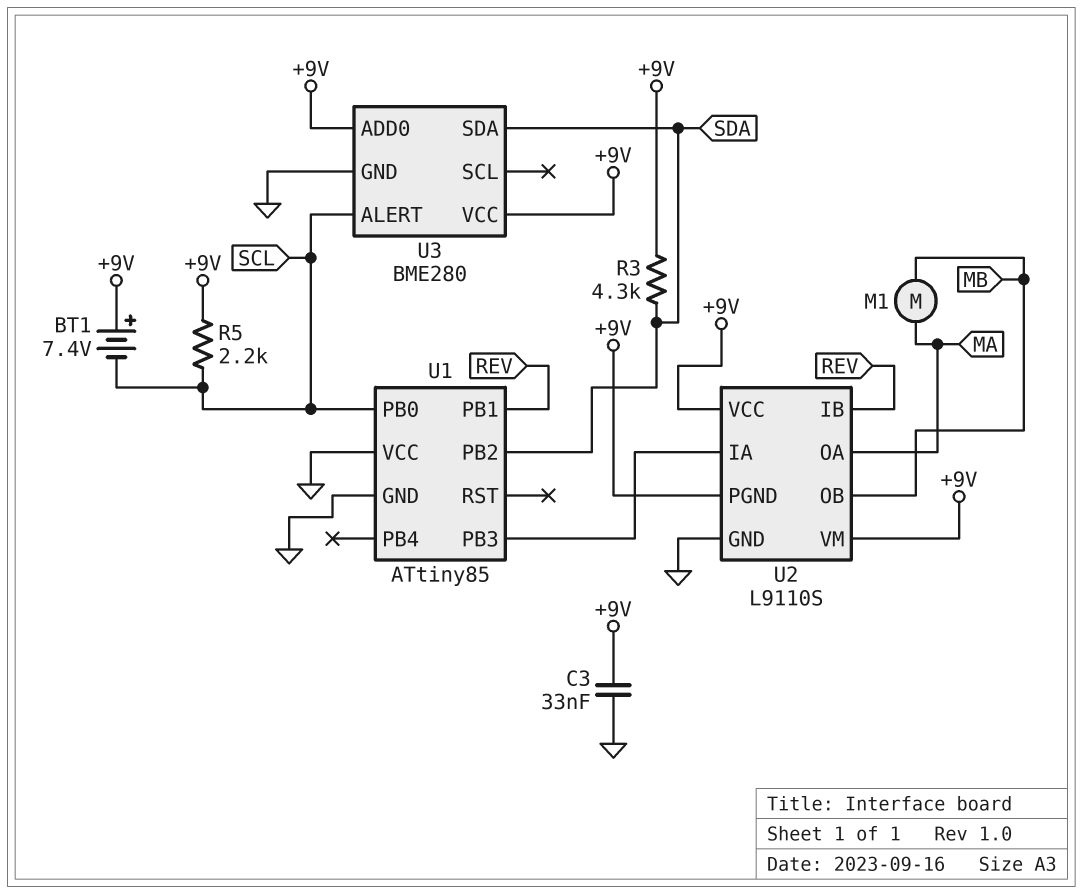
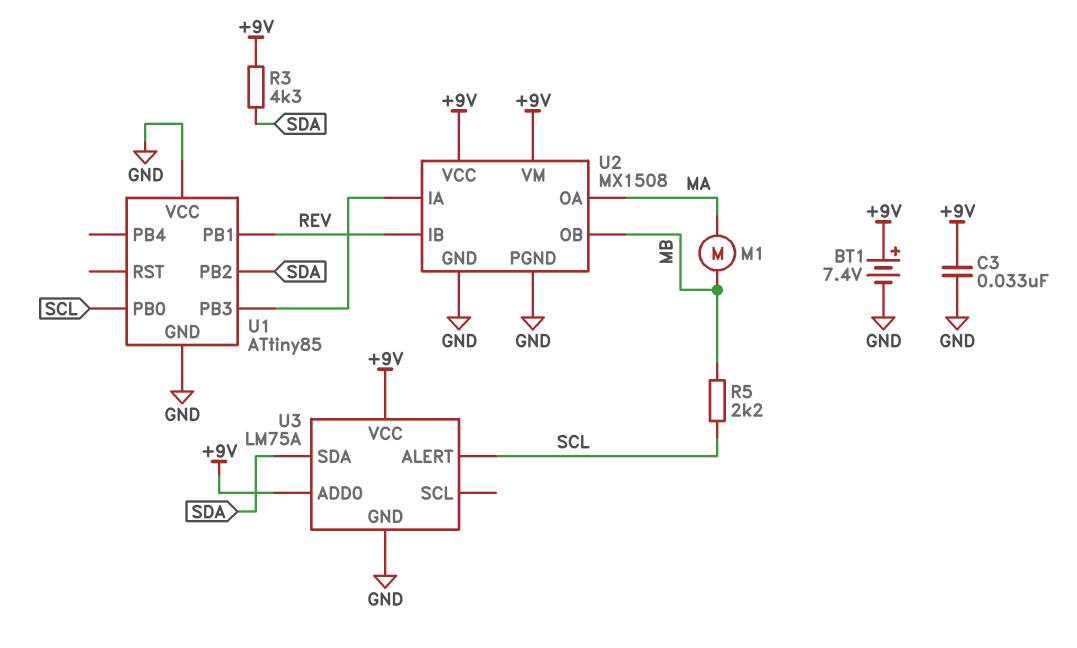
BT1: 7.4V (plus +9V, minus SCL) -> 7.4V (plus +9V, minus GND)
R5: 2.2k (+9V, SCL) -> 2.2k (MB, SCL)
U2: L9110S -> MX1508
U2 pin PGND: +9V -> GND
U3: BME280 -> LM75A

